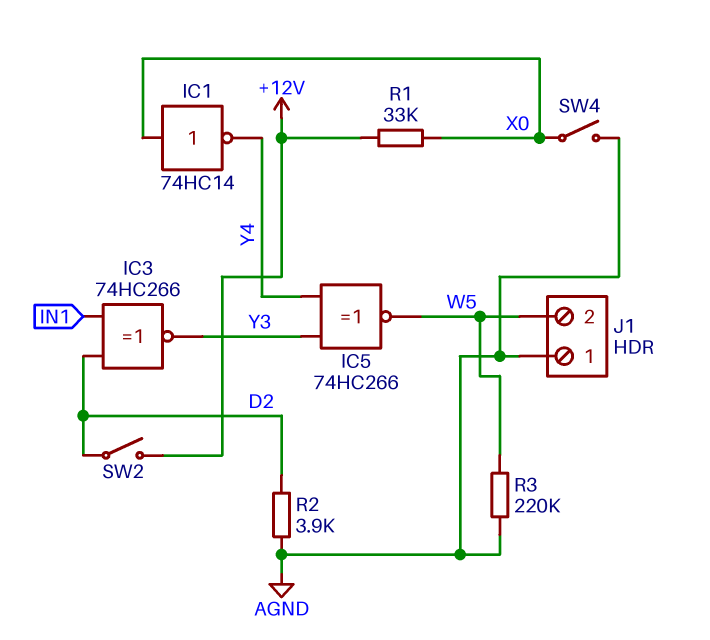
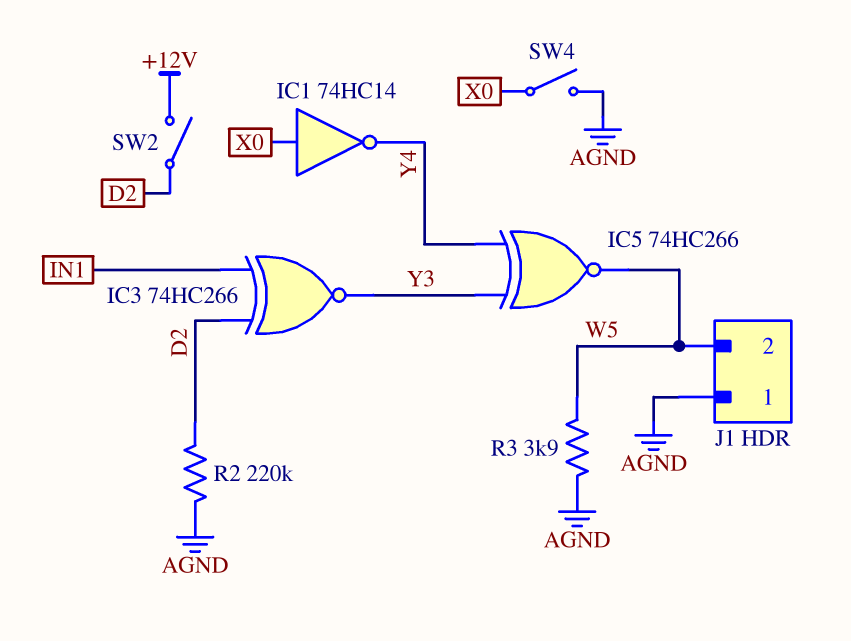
R1: 33k (+12V, X0) -> none
R2: 3.9k (AGND, D2) -> 220k (AGND, D2)
R3: 220k (AGND, W5) -> 3.9k (AGND, W5)

